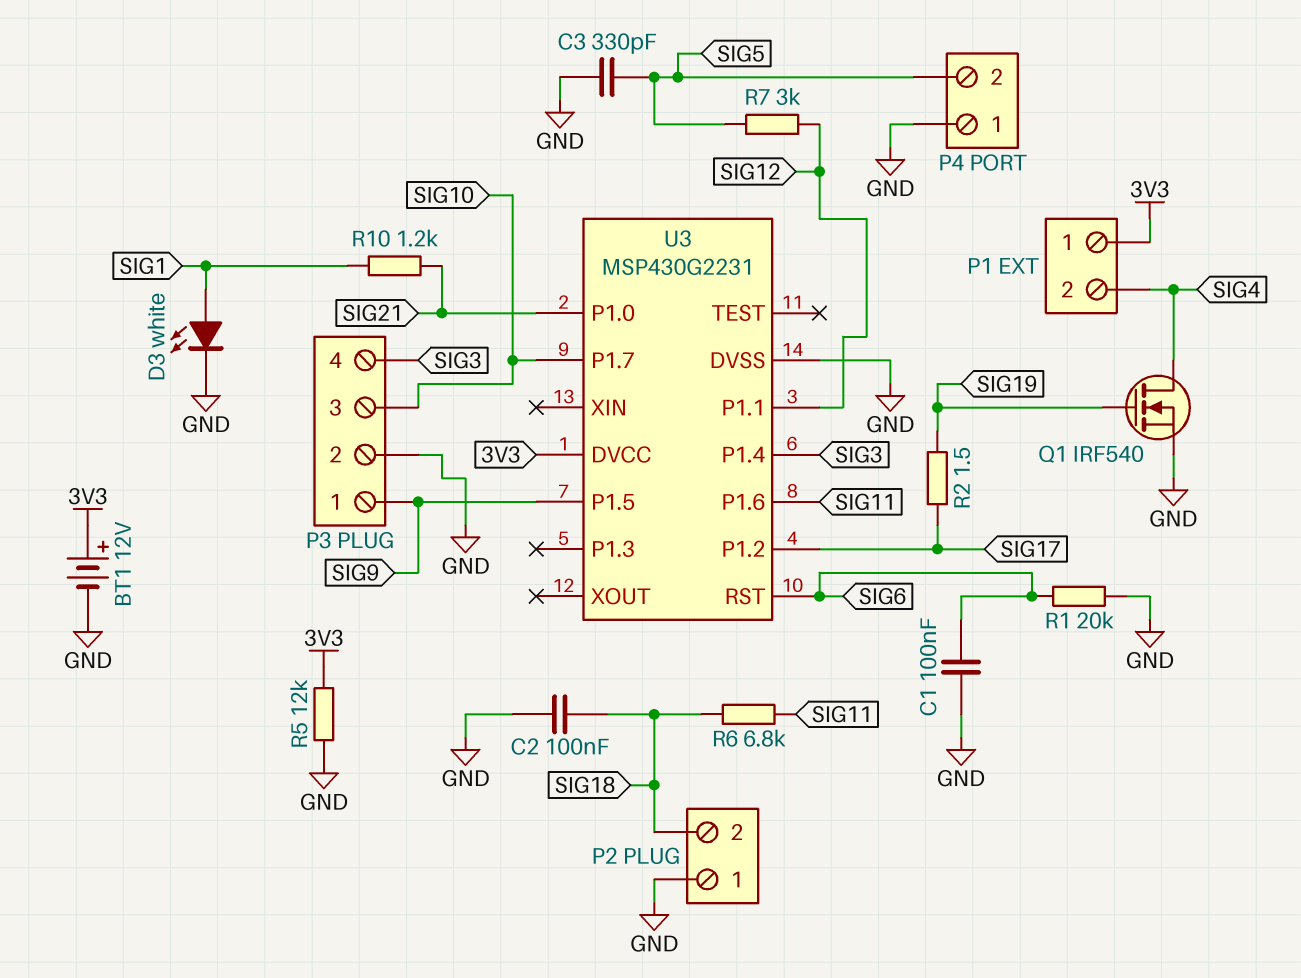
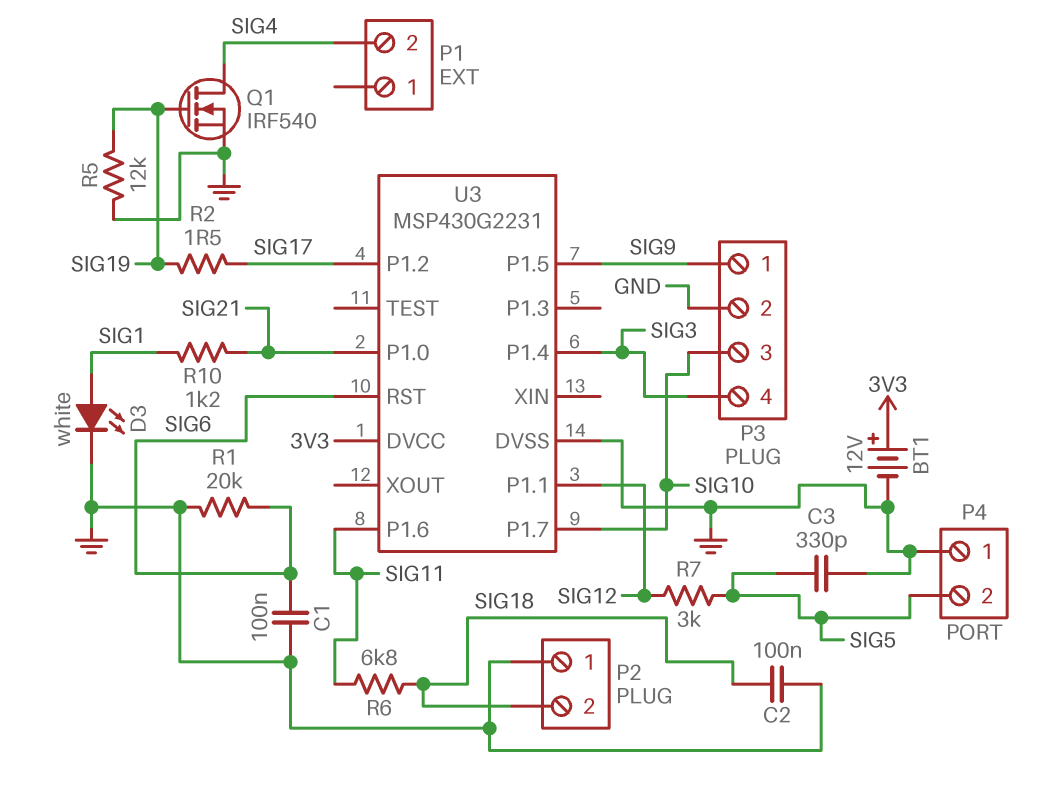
P1 pin 1: 3V3 -> none
R5: 12k (3V3, GND) -> 12k (GND, SIG19)

